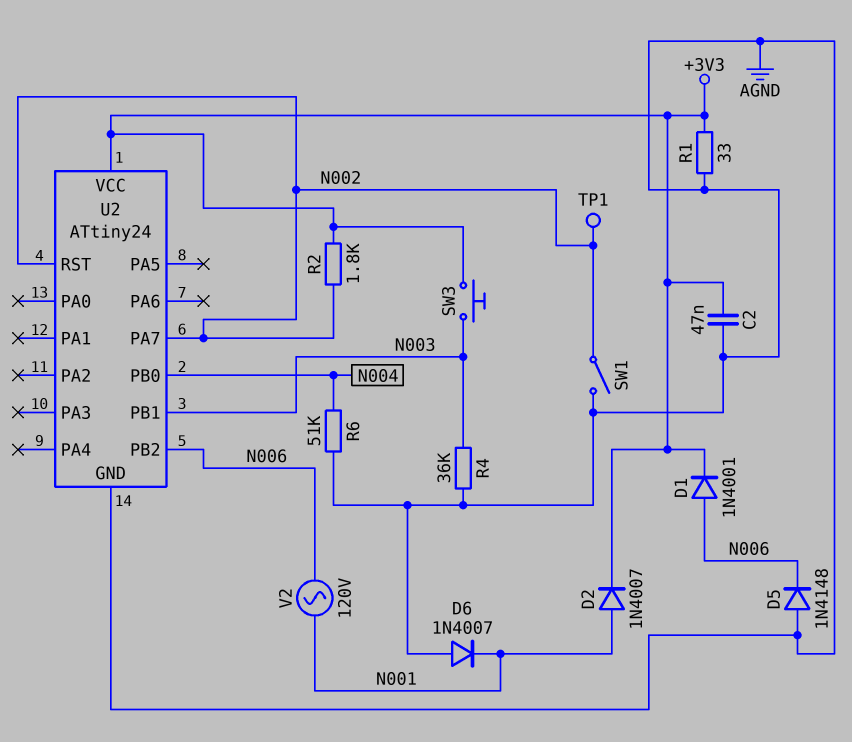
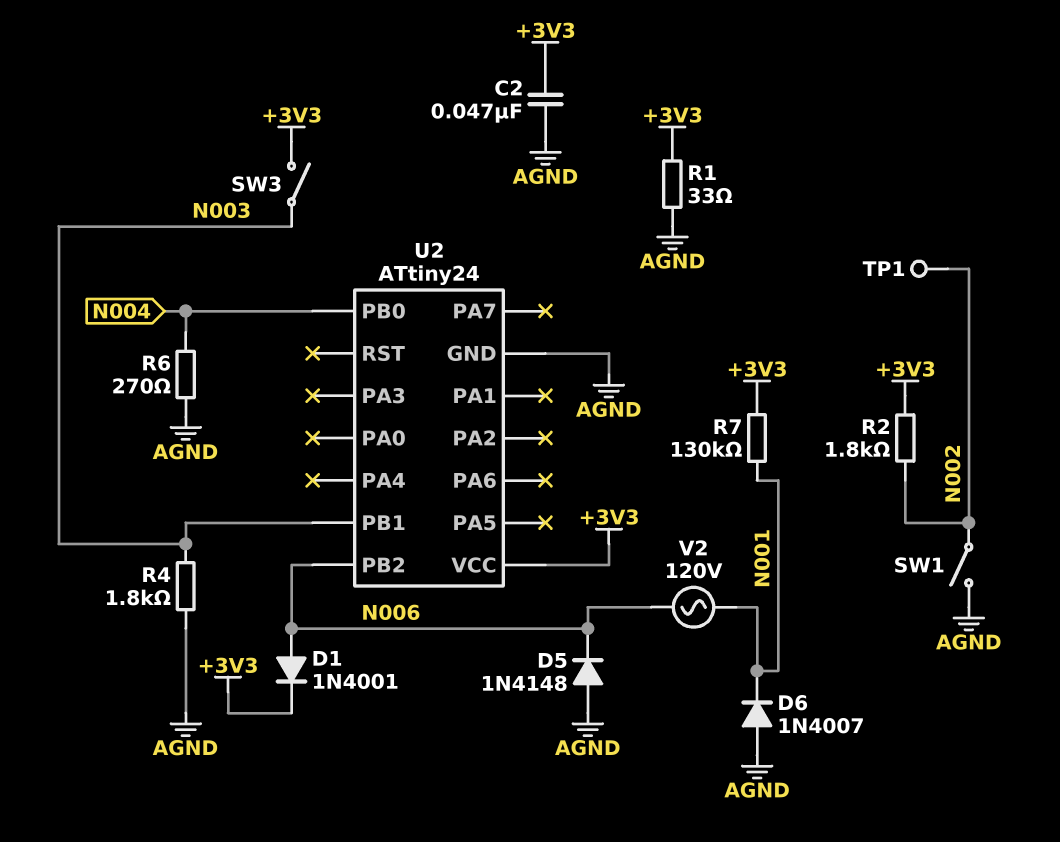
D2: diode 1N4007 (A N001, K +3V3) -> none
R4: 36k (AGND, N003) -> 1.8k (AGND, N003)
R6: 51k (AGND, N004) -> 270 (AGND, N004)
R7: none -> 130k (+3V3, N001)
SW3: button (+3V3, N003) -> switch (+3V3, N003)
U2 pin PA7: N002 -> none
U2 pin RST: N002 -> none

